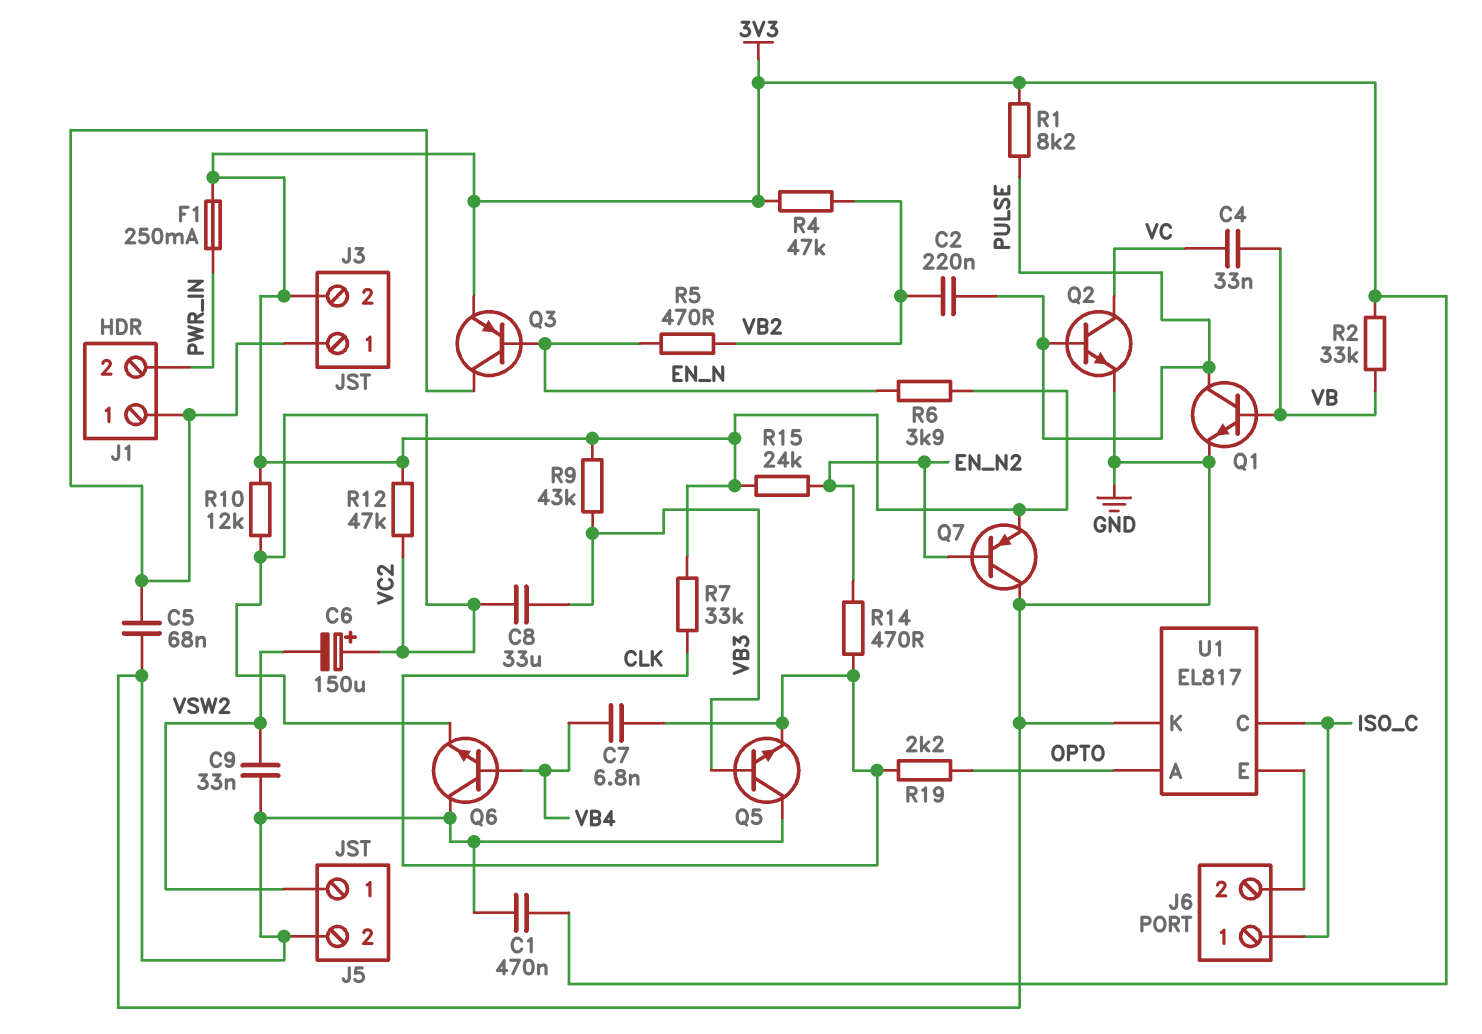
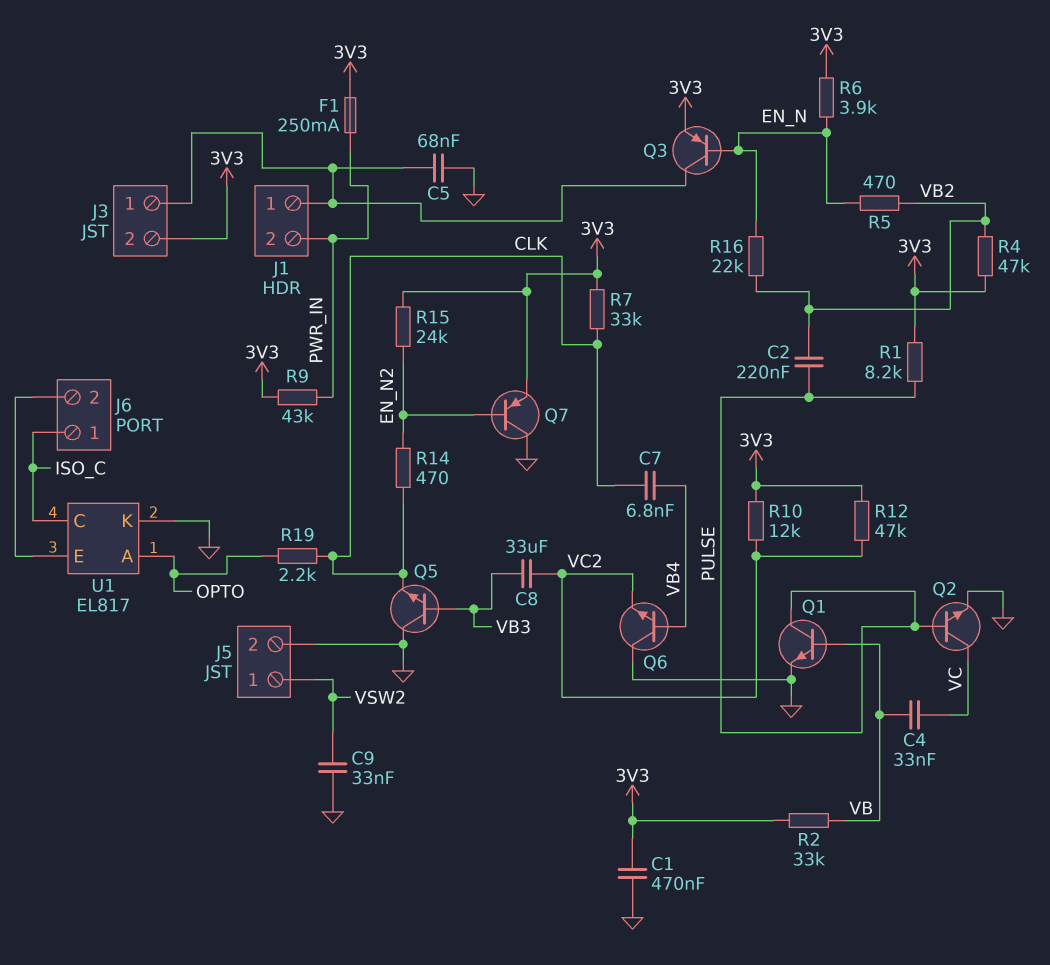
C6: 150uF (plus VC2, minus VSW2) -> none
R9: 43k (3V3, VB3) -> 43k (3V3, PWR_IN)
R16: none -> 22k (EN_N, VB2)

